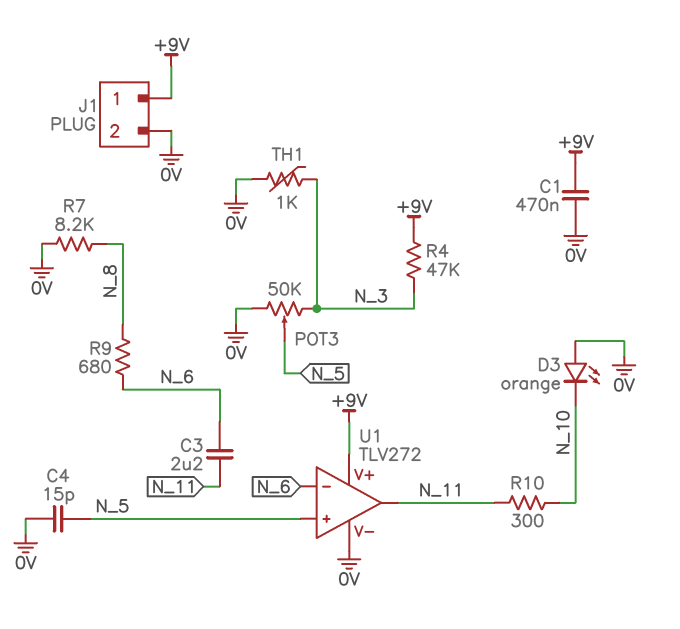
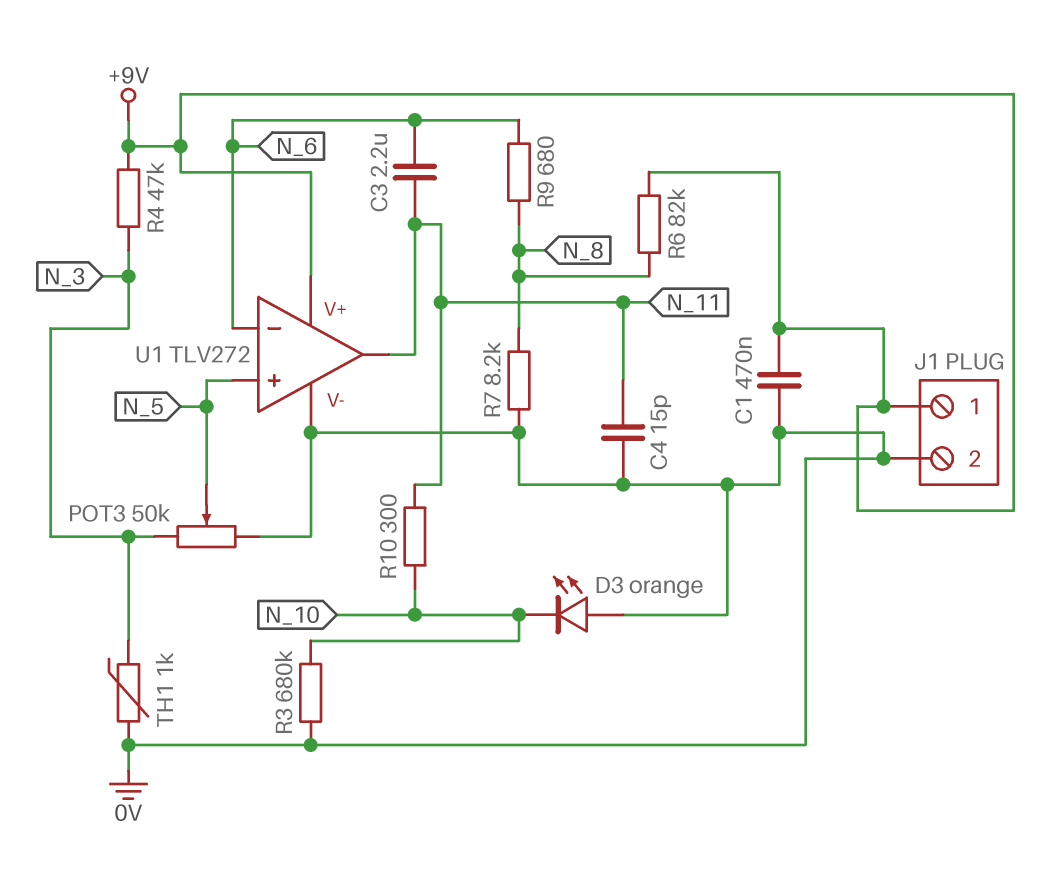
C4: 15pF (0V, N_5) -> 15pF (0V, N_11)
R3: none -> 680k (0V, N_10)
R6: none -> 82k (+9V, N_8)

